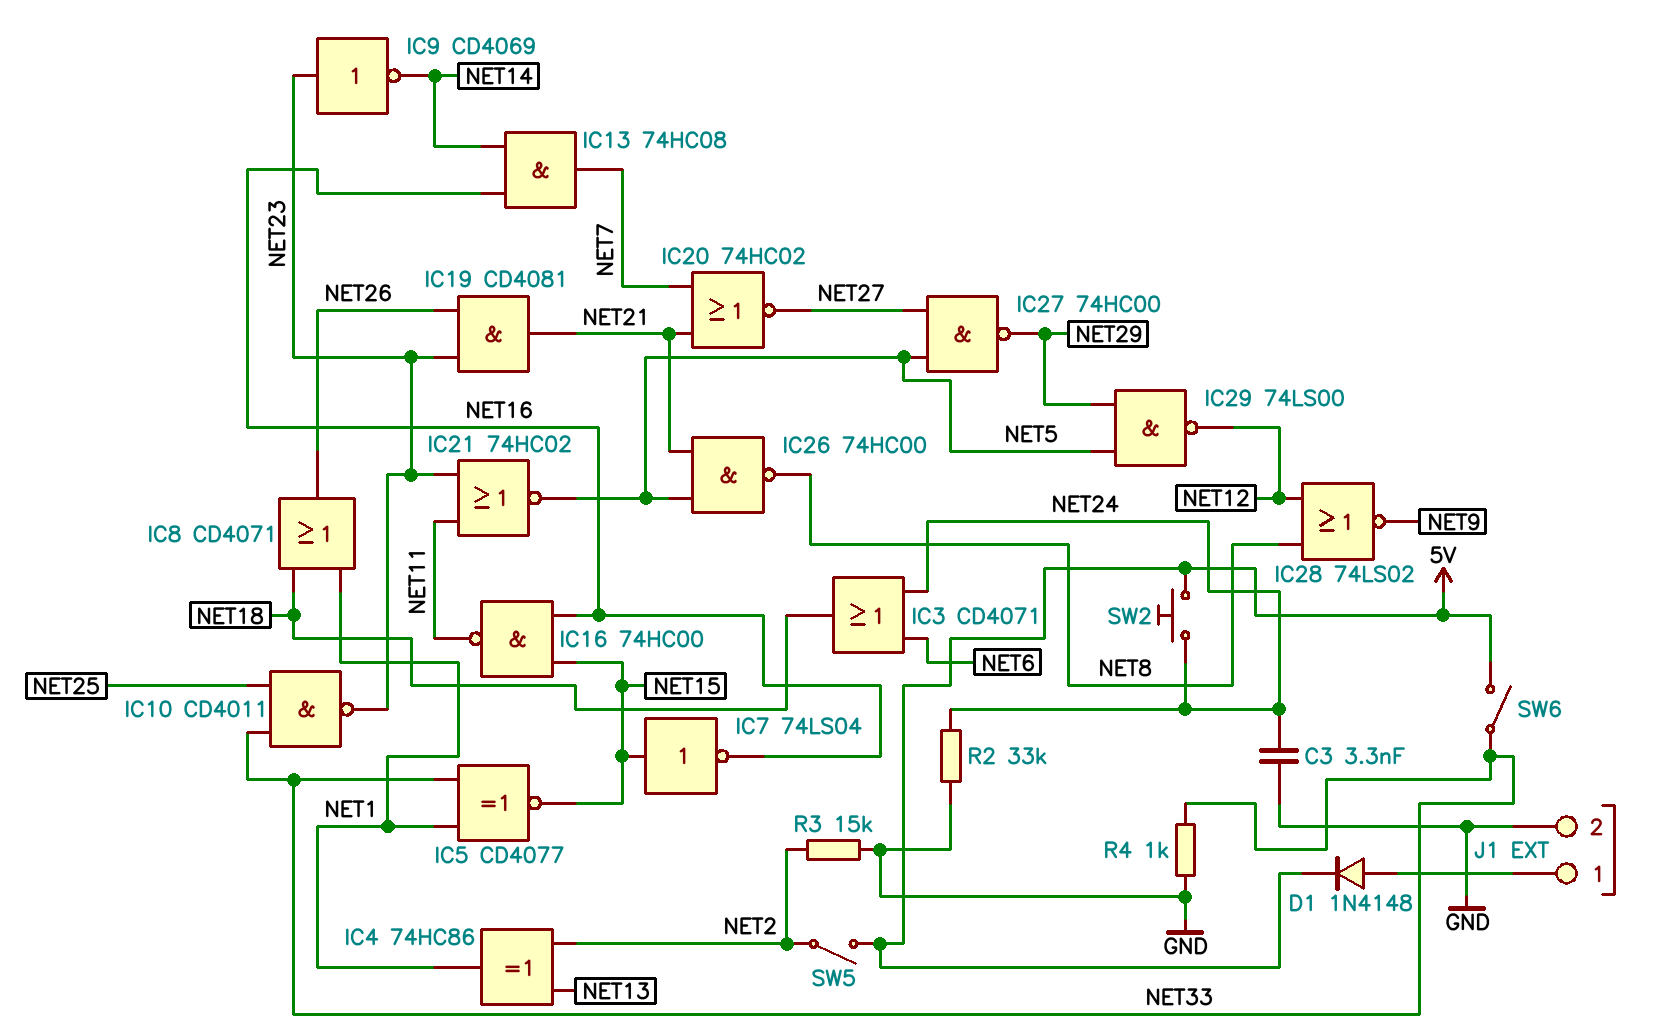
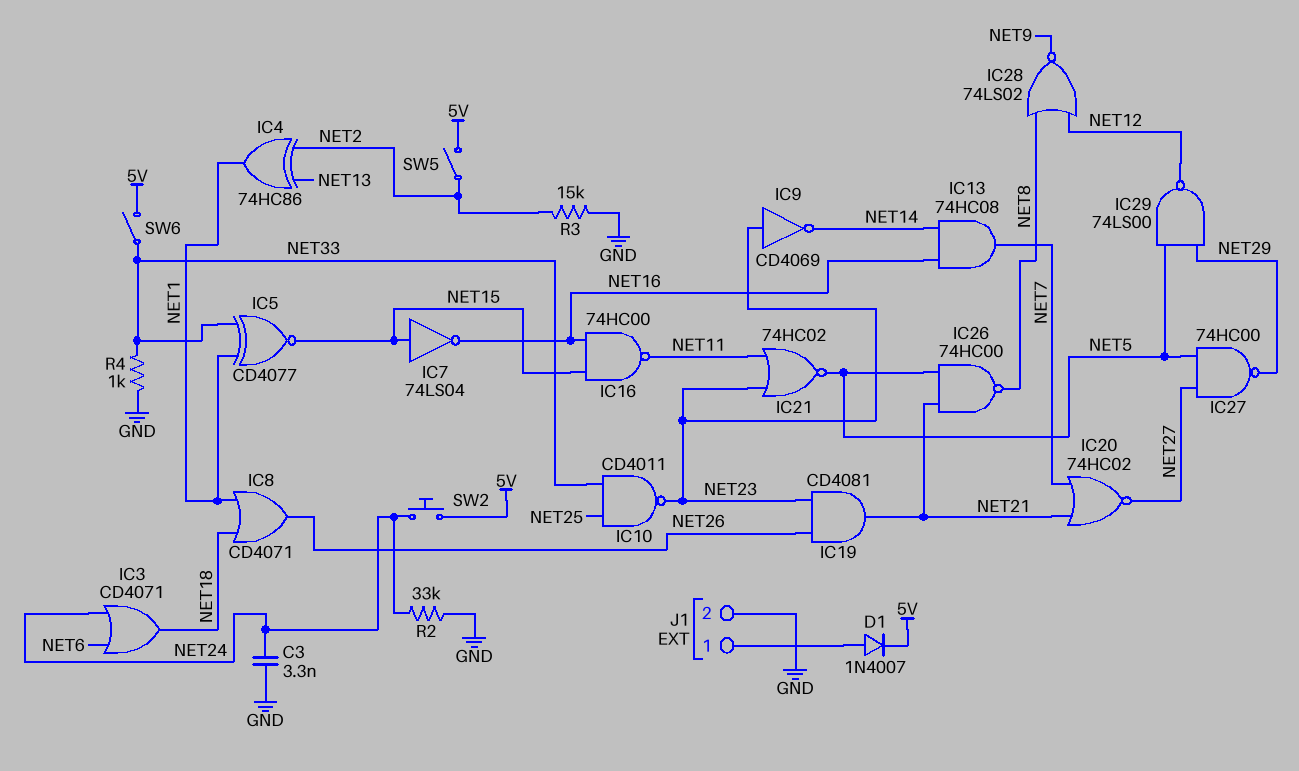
D1: diode 1N4148 (A J1/1, K 5V) -> diode 1N4007 (A J1/1, K 5V)

